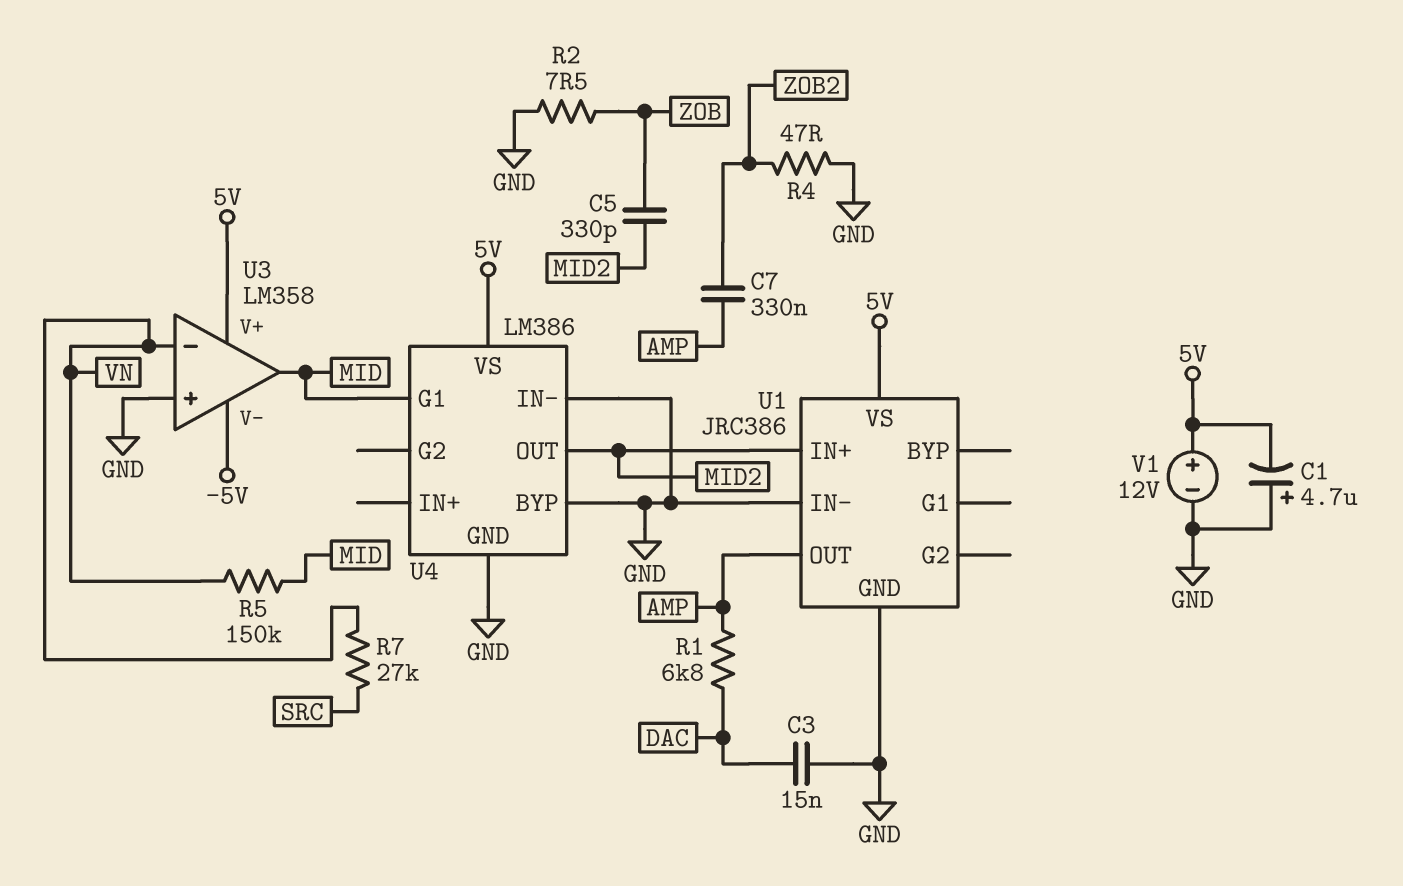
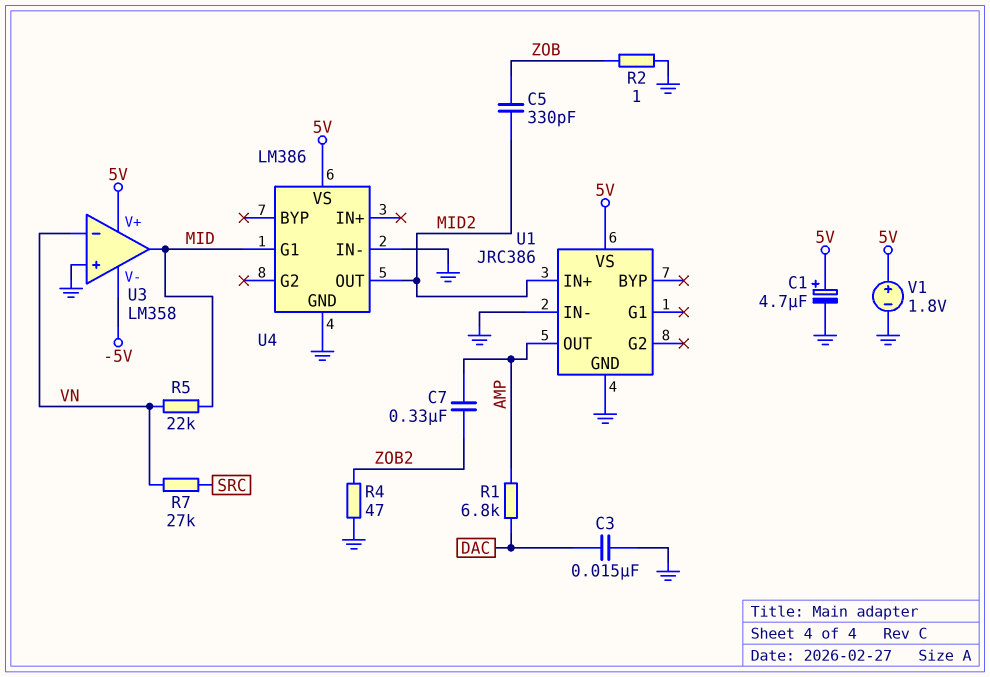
C1: 4.7uF (plus GND, minus 5V) -> 4.7uF (plus 5V, minus GND)
R2: 7.5 (GND, ZOB) -> 1 (GND, ZOB)
R5: 150k (MID, VN) -> 22k (MID, VN)
U4 pin BYP: GND -> none
V1: 12V (plus 5V, minus GND) -> 1.8V (plus 5V, minus GND)

